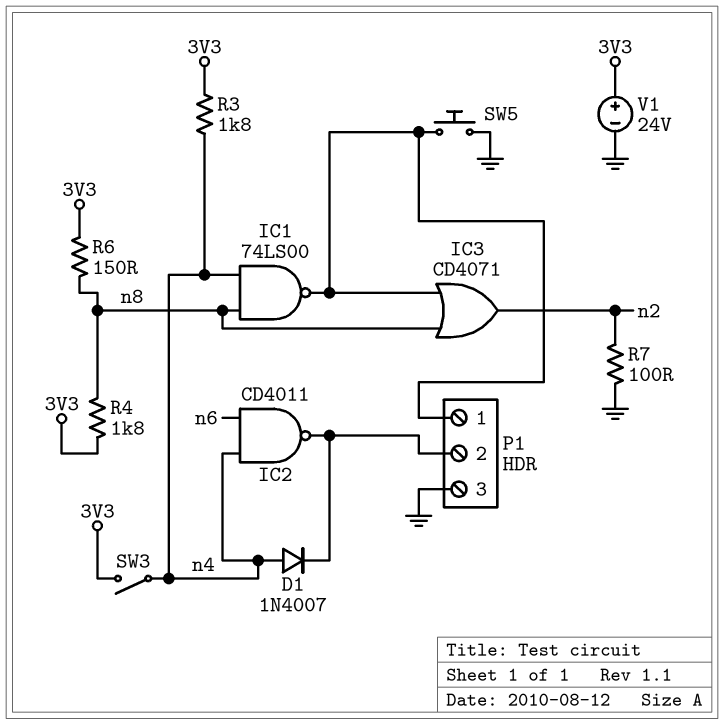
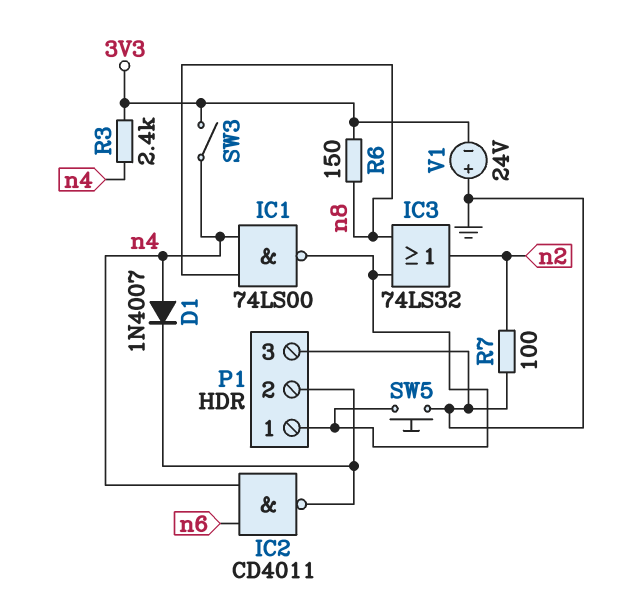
IC3: OR CD4071 (in P1/1, in n8, out n2) -> OR 74LS32 (in P1/1, in n8, out n2)
R3: 1.8k (3V3, n4) -> 2.4k (3V3, n4)
R4: 1.8k (3V3, n8) -> none
V1: 24V (plus 3V3, minus GND) -> 24V (plus GND, minus 3V3)

